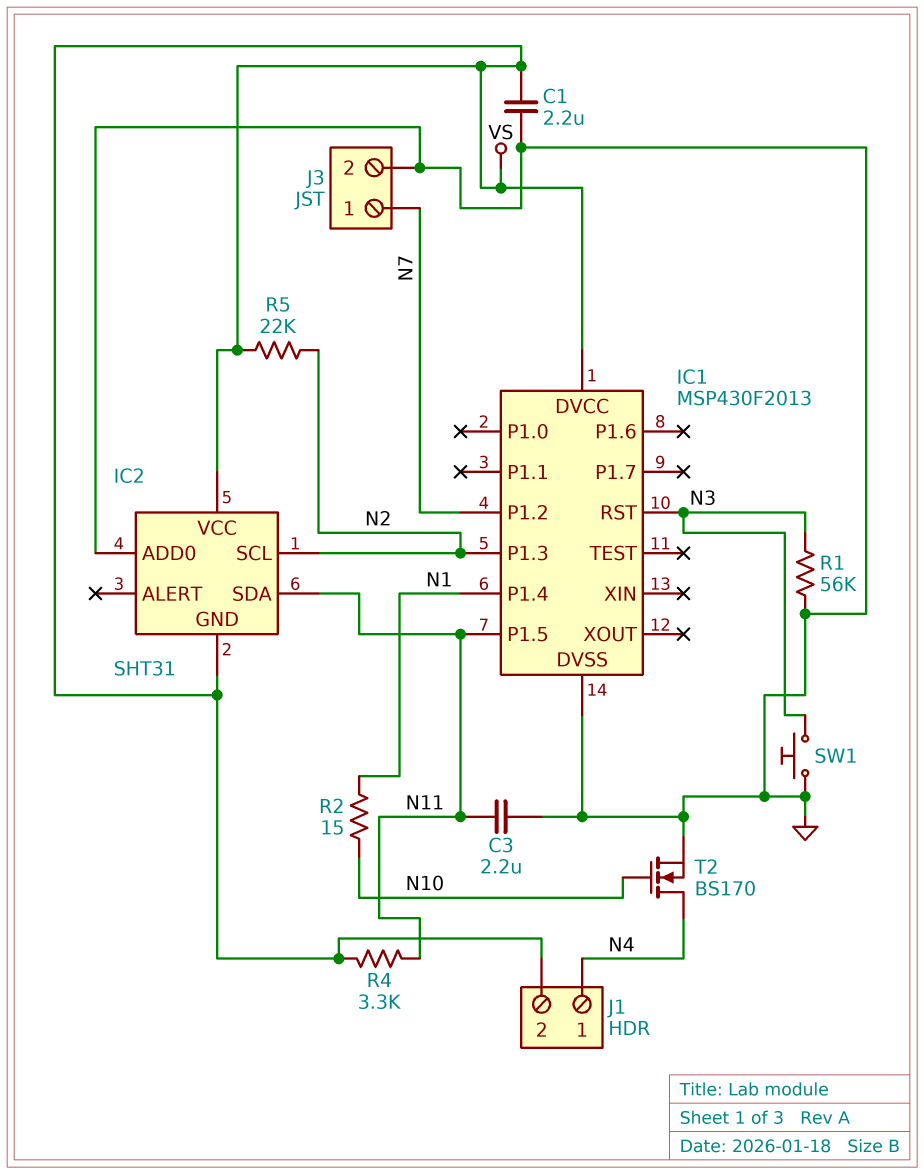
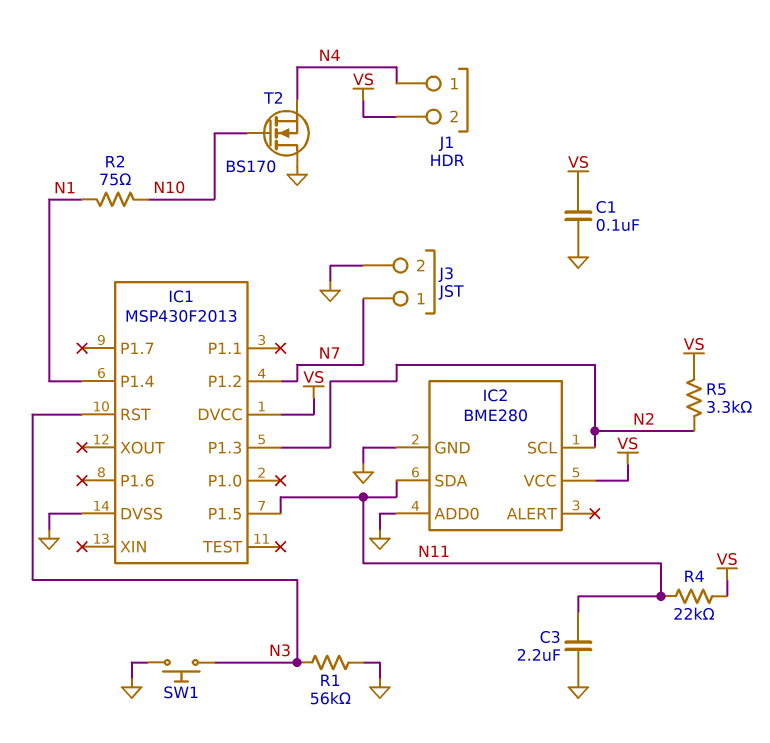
C1: 2.2uF (GND, VS) -> 100nF (GND, VS)
IC2: SHT31 -> BME280
IC2 pin GND: VS -> GND
R2: 15 (N1, N10) -> 75 (N1, N10)
R4: 3.3k (N11, VS) -> 22k (N11, VS)
R5: 22k (N2, VS) -> 3.3k (N2, VS)
T2: NMOS BS170 (G N10, D N4, S GND) -> NMOS BS170 (G N10, D GND, S N4)

